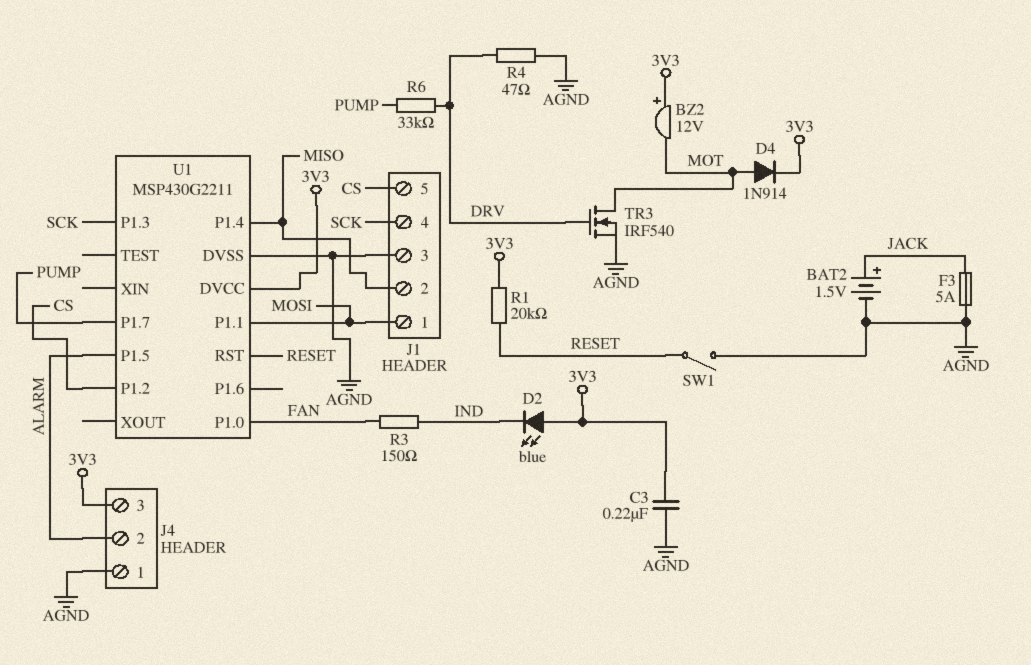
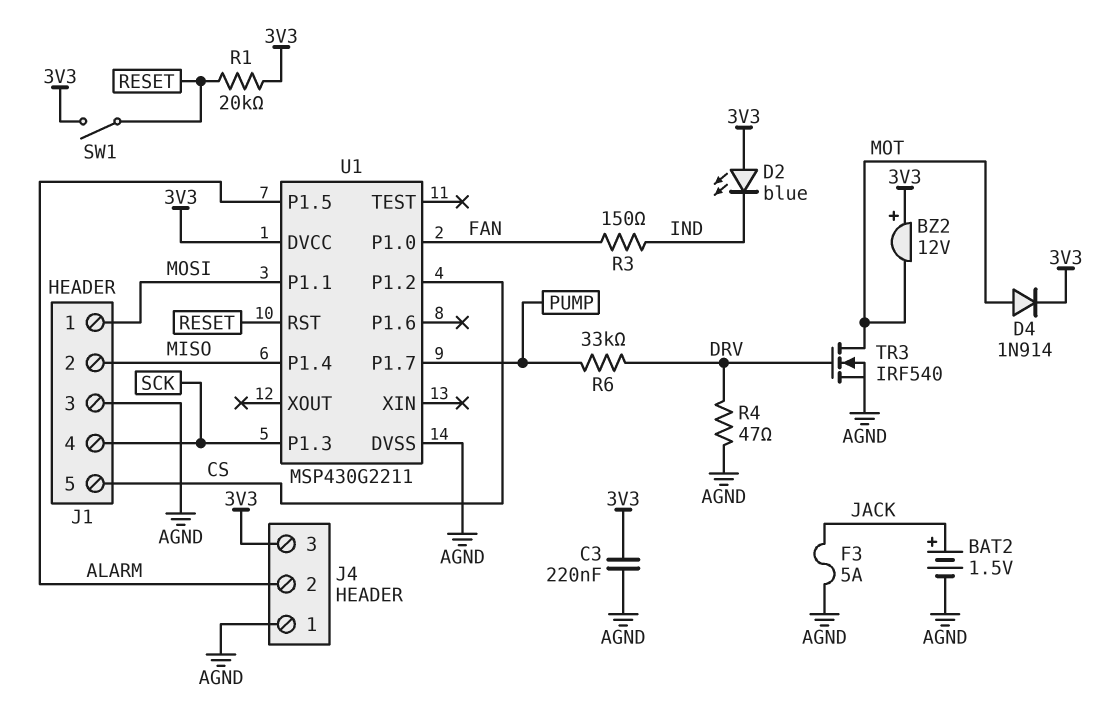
SW1: switch (AGND, RESET) -> switch (3V3, RESET)

